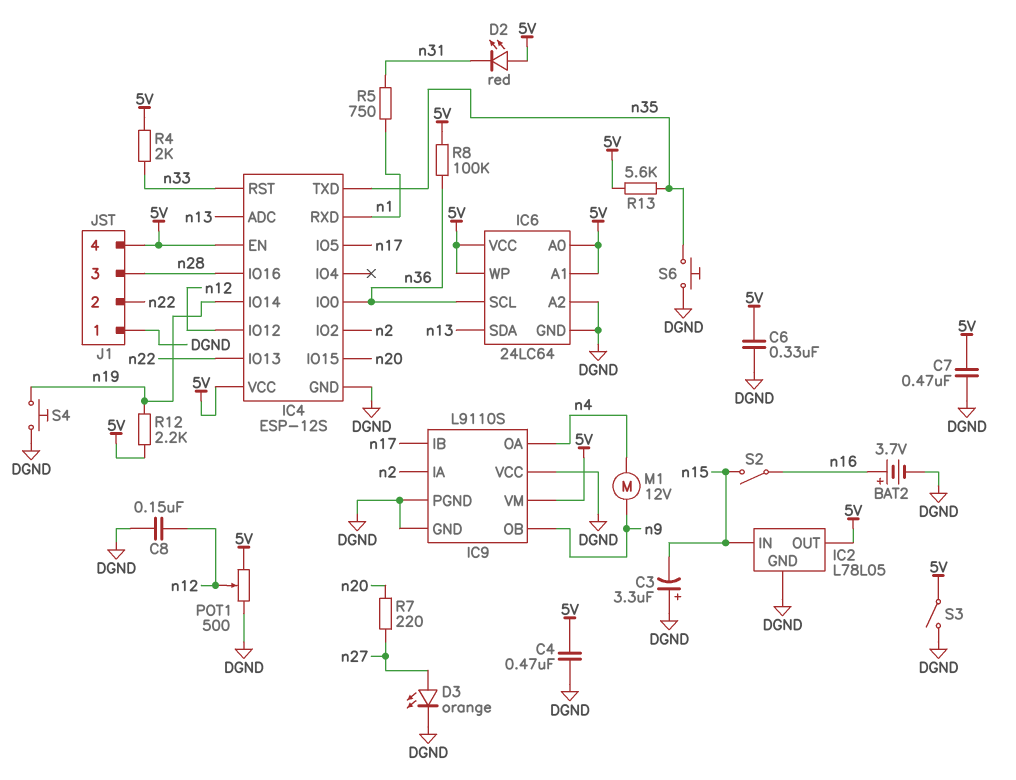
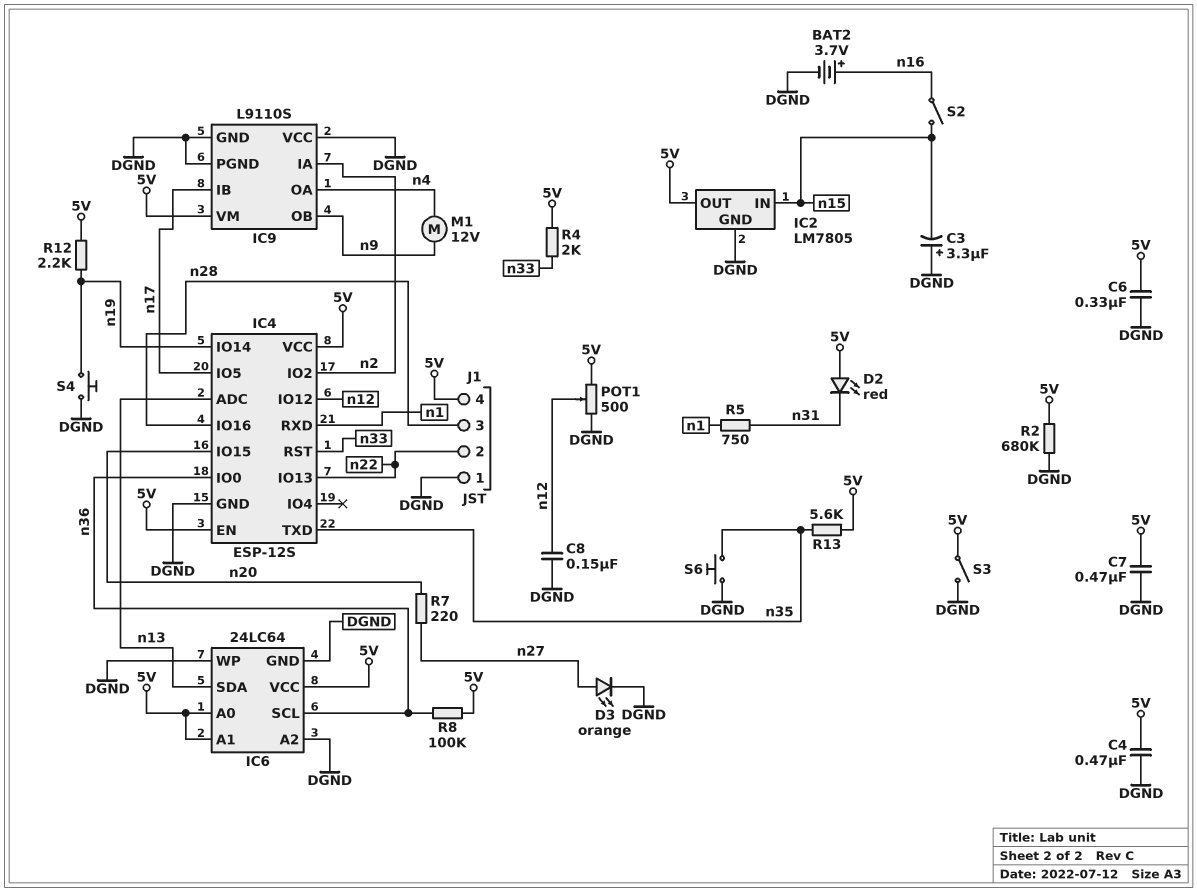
IC2: L78L05 -> LM7805
IC6 pin WP: 5V -> DGND
R2: none -> 680k (5V, DGND)

